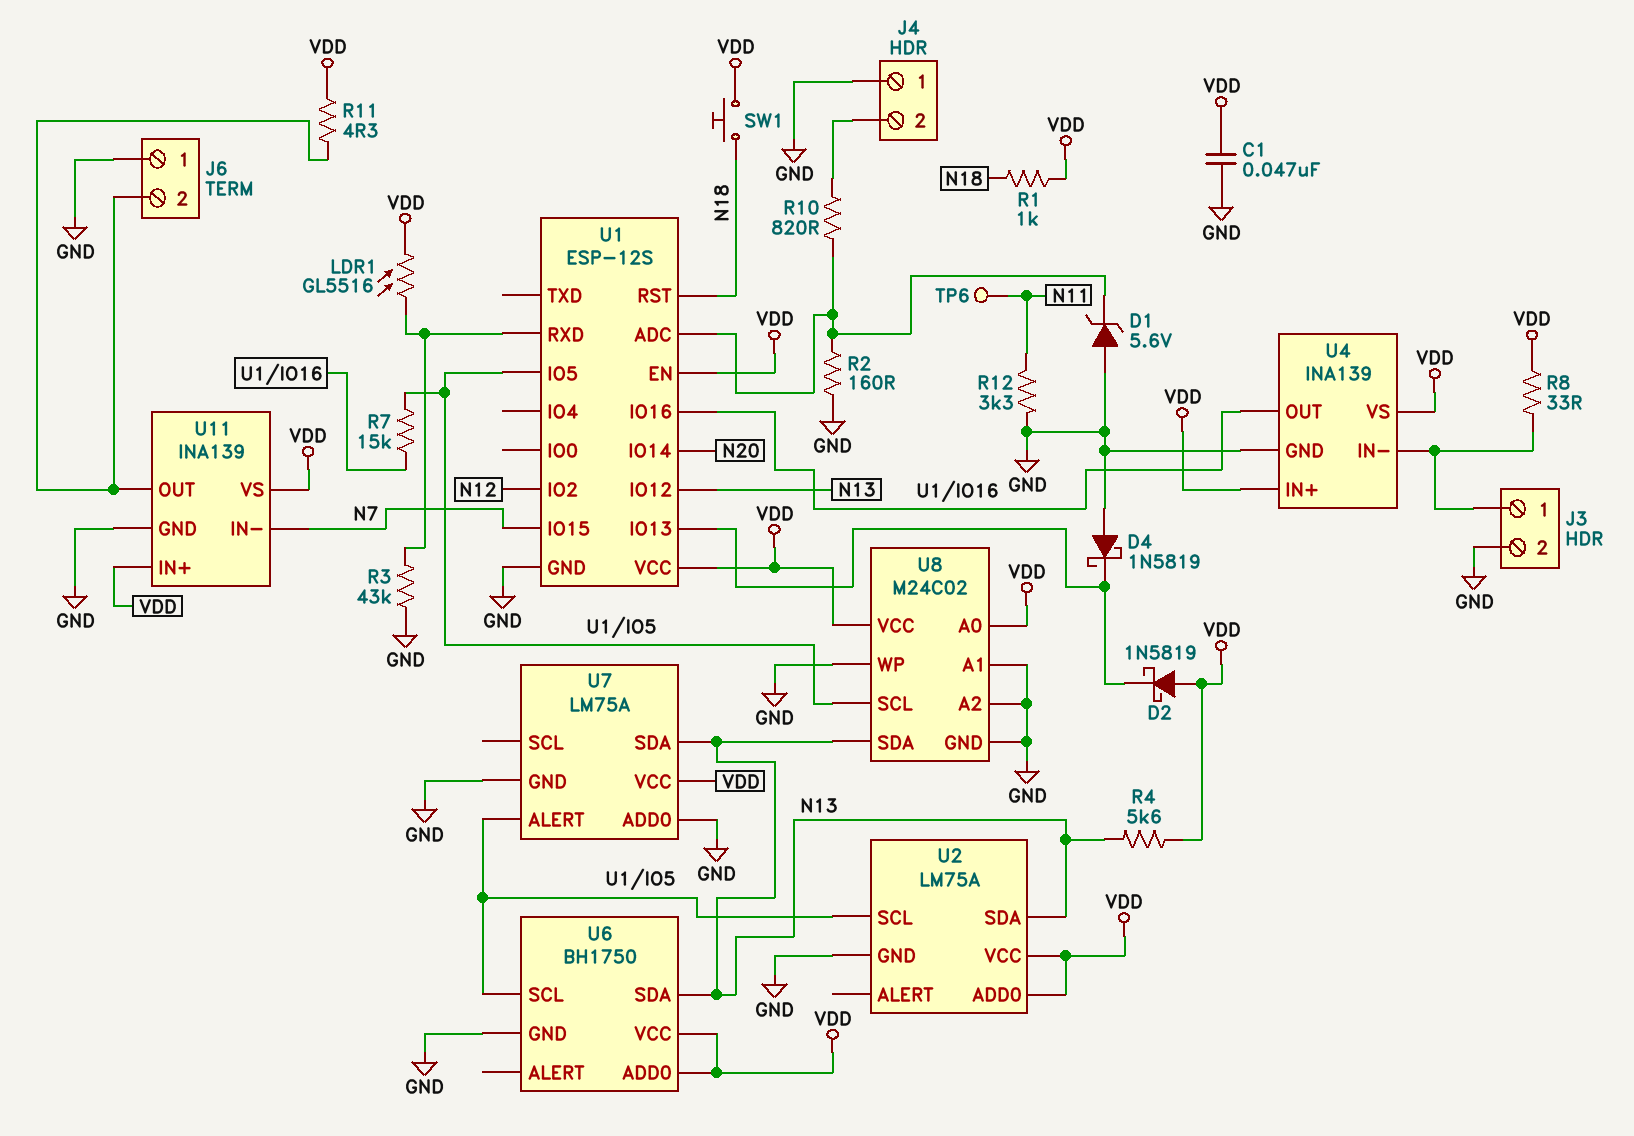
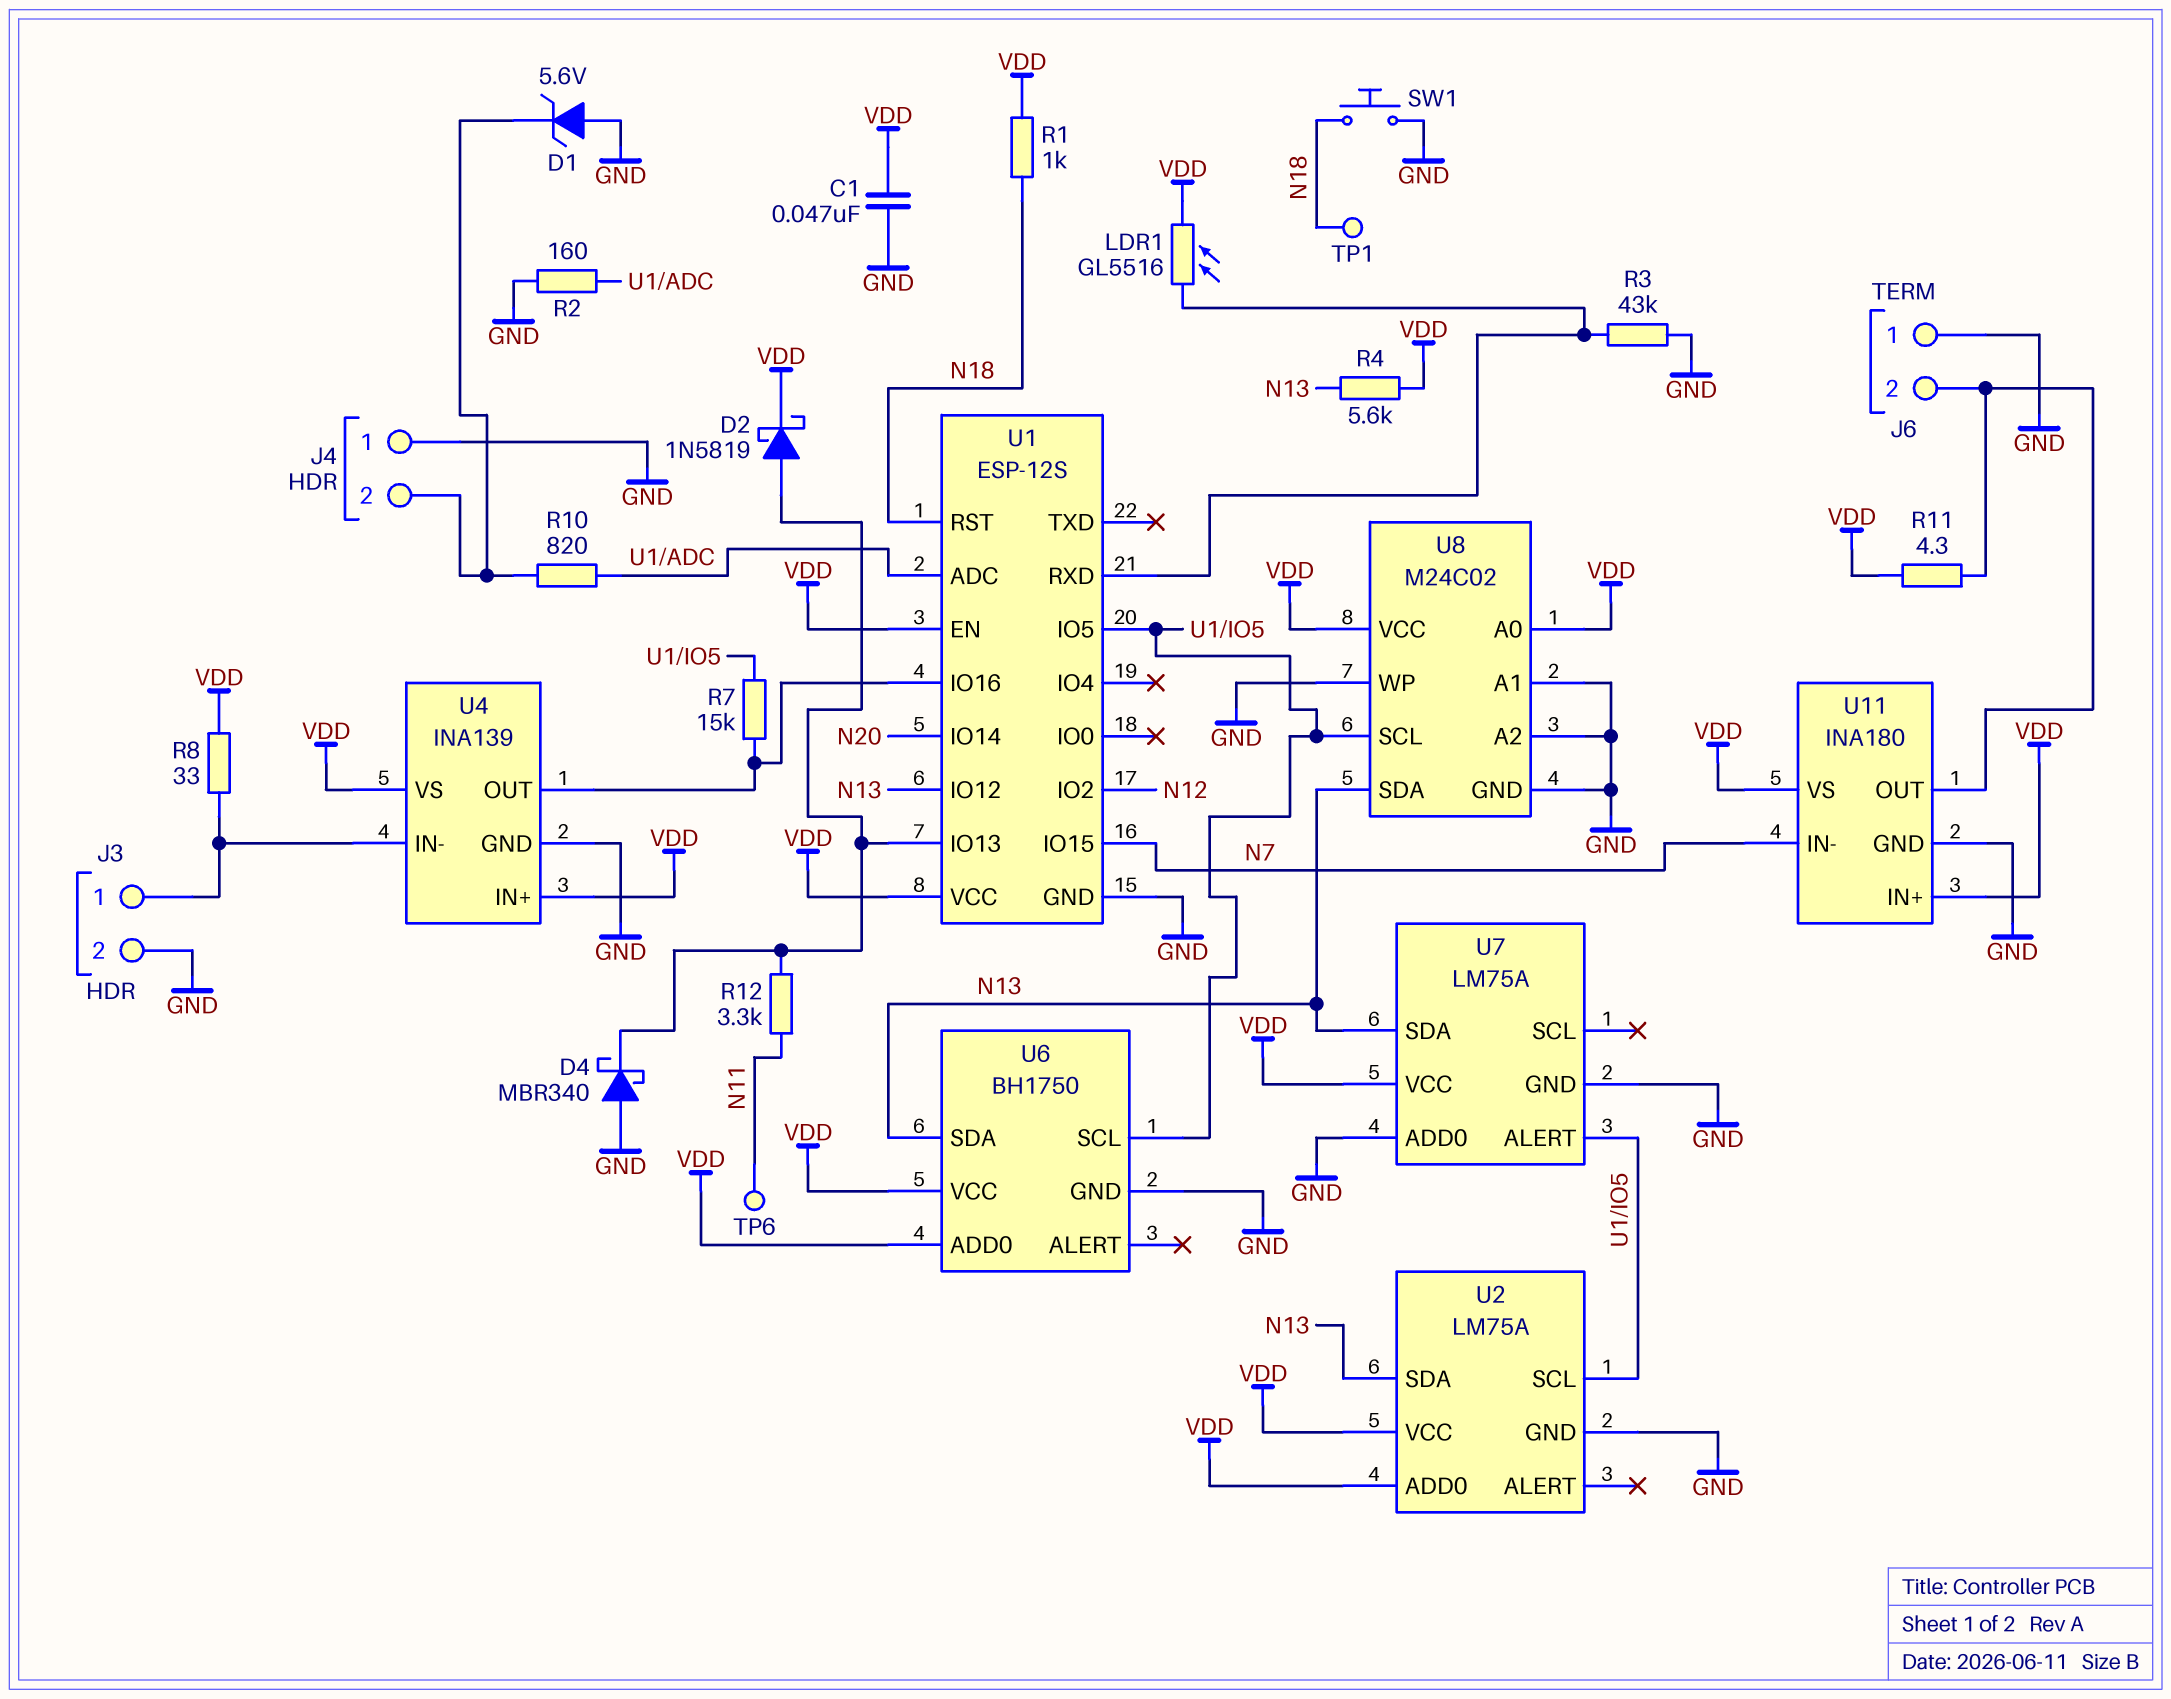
D1: zener 5.6V (A GND, K U1/ADC) -> zener 5.6V (A GND, K J4/2)
D2: schottky 1N5819 (A VDD, K U1/IO13) -> schottky 1N5819 (A U1/IO13, K VDD)
D4: schottky 1N5819 (A GND, K U1/IO13) -> schottky MBR340 (A GND, K U1/IO13)
R12: 3.3k (GND, N11) -> 3.3k (N11, U1/IO13)
SW1: button (N18, VDD) -> button (GND, N18)
TP1: none -> test point (N18)
U11: INA139 -> INA180

